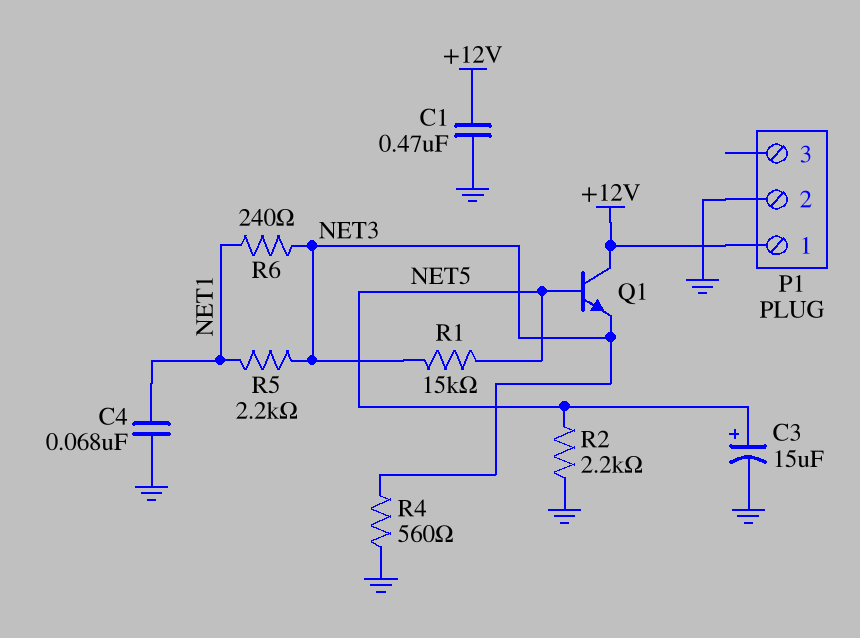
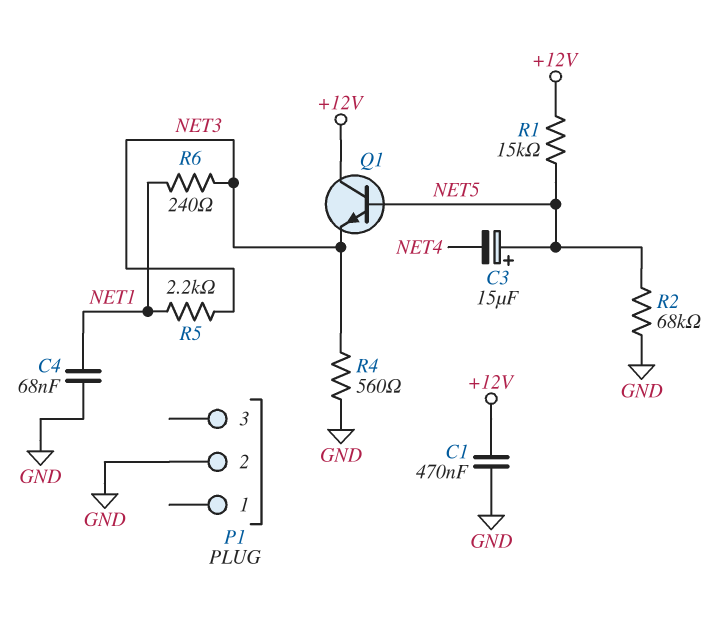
C3: 15uF (plus NET5, minus GND) -> 15uF (plus NET5, minus NET4)
P1 pin 1: +12V -> none
R1: 15k (NET3, NET5) -> 15k (+12V, NET5)
R2: 2.2k (GND, NET5) -> 68k (GND, NET5)

